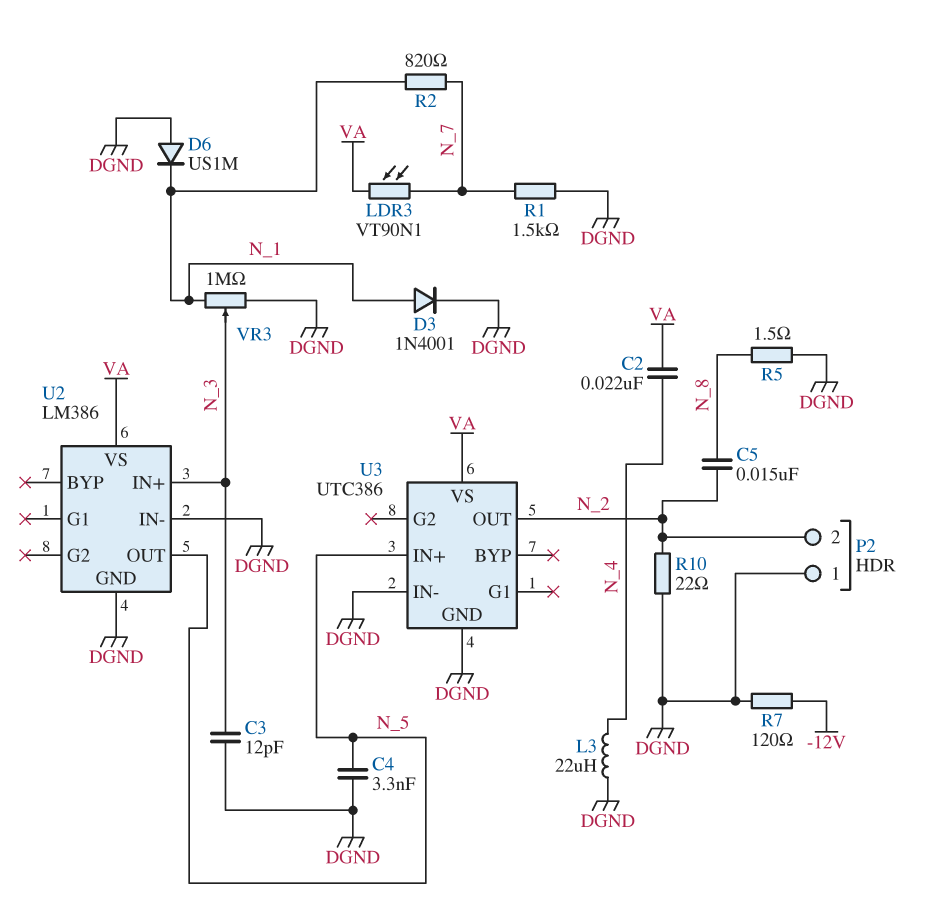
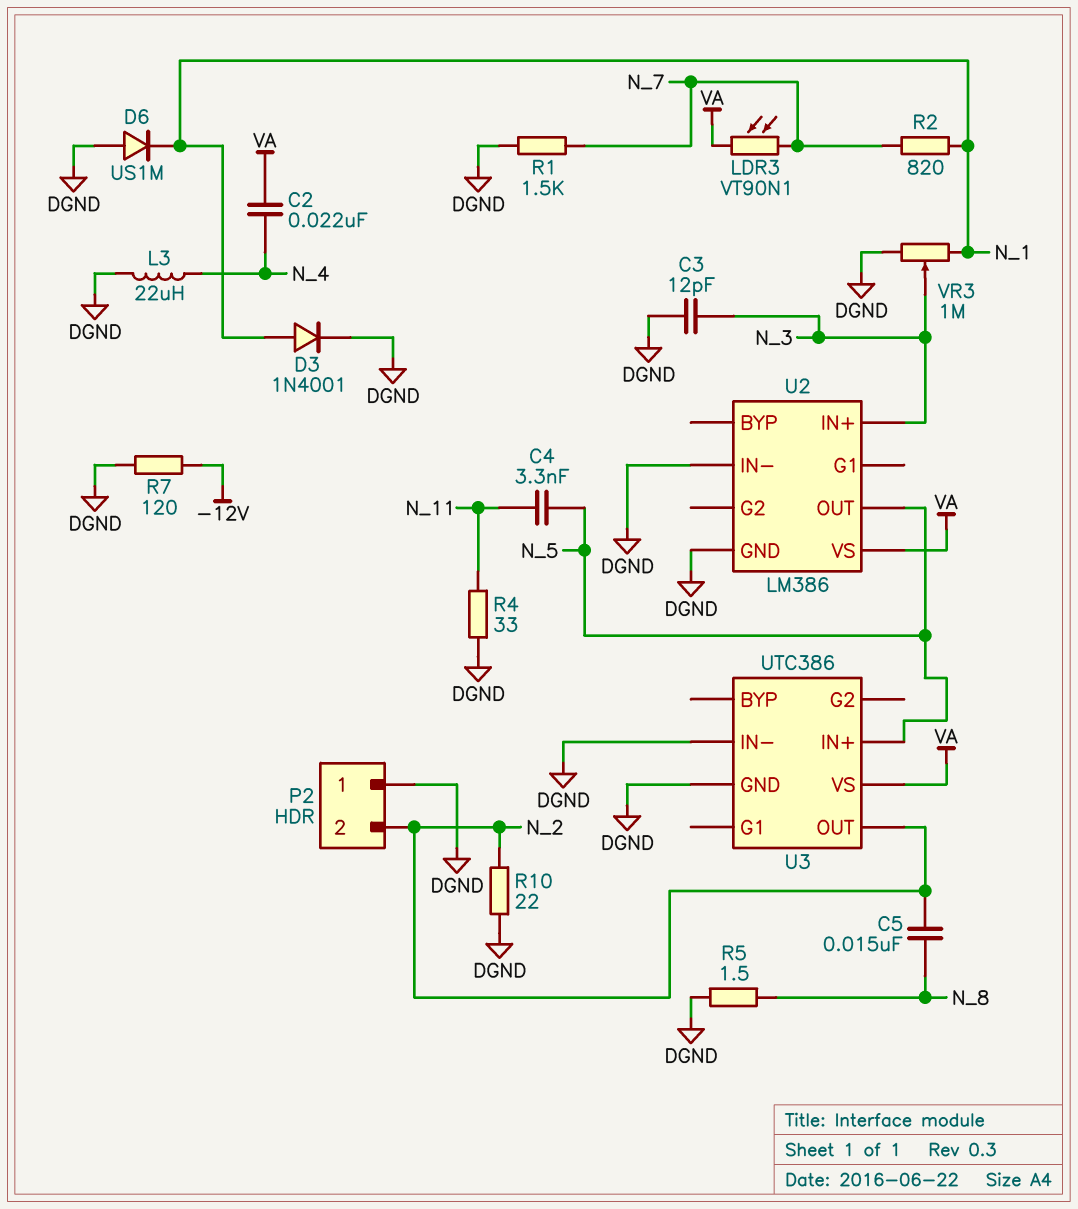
C4: 3.3nF (DGND, N_5) -> 3.3nF (N_5, N_11)
R4: none -> 33 (DGND, N_11)

